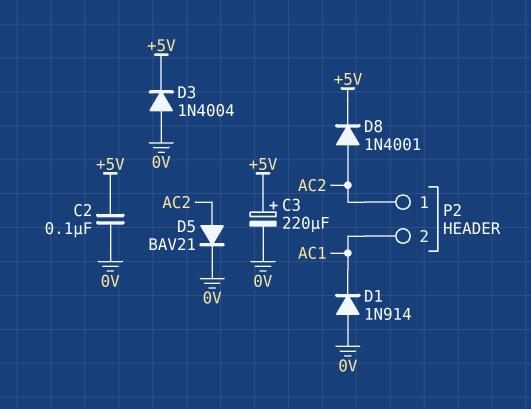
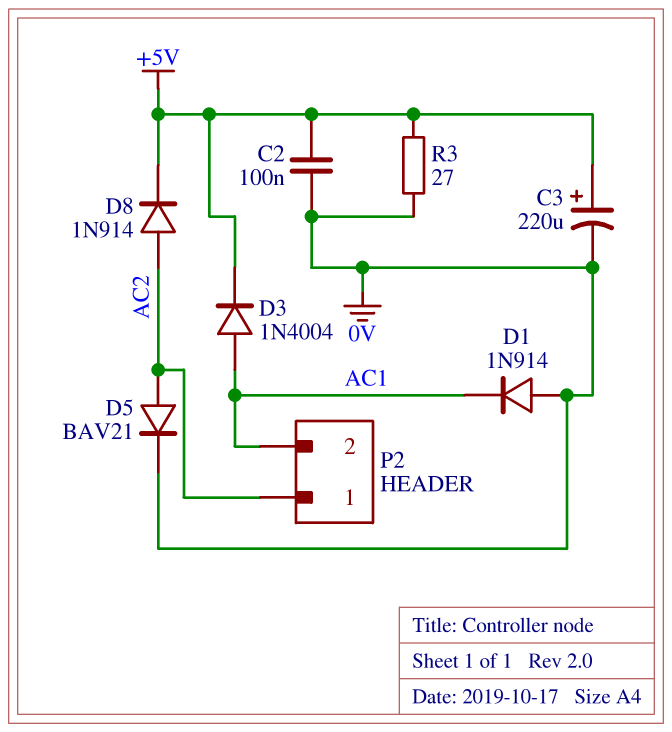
D3: diode 1N4004 (A 0V, K +5V) -> diode 1N4004 (A AC1, K +5V)
D8: diode 1N4001 (A AC2, K +5V) -> diode 1N914 (A AC2, K +5V)
R3: none -> 27 (+5V, 0V)

